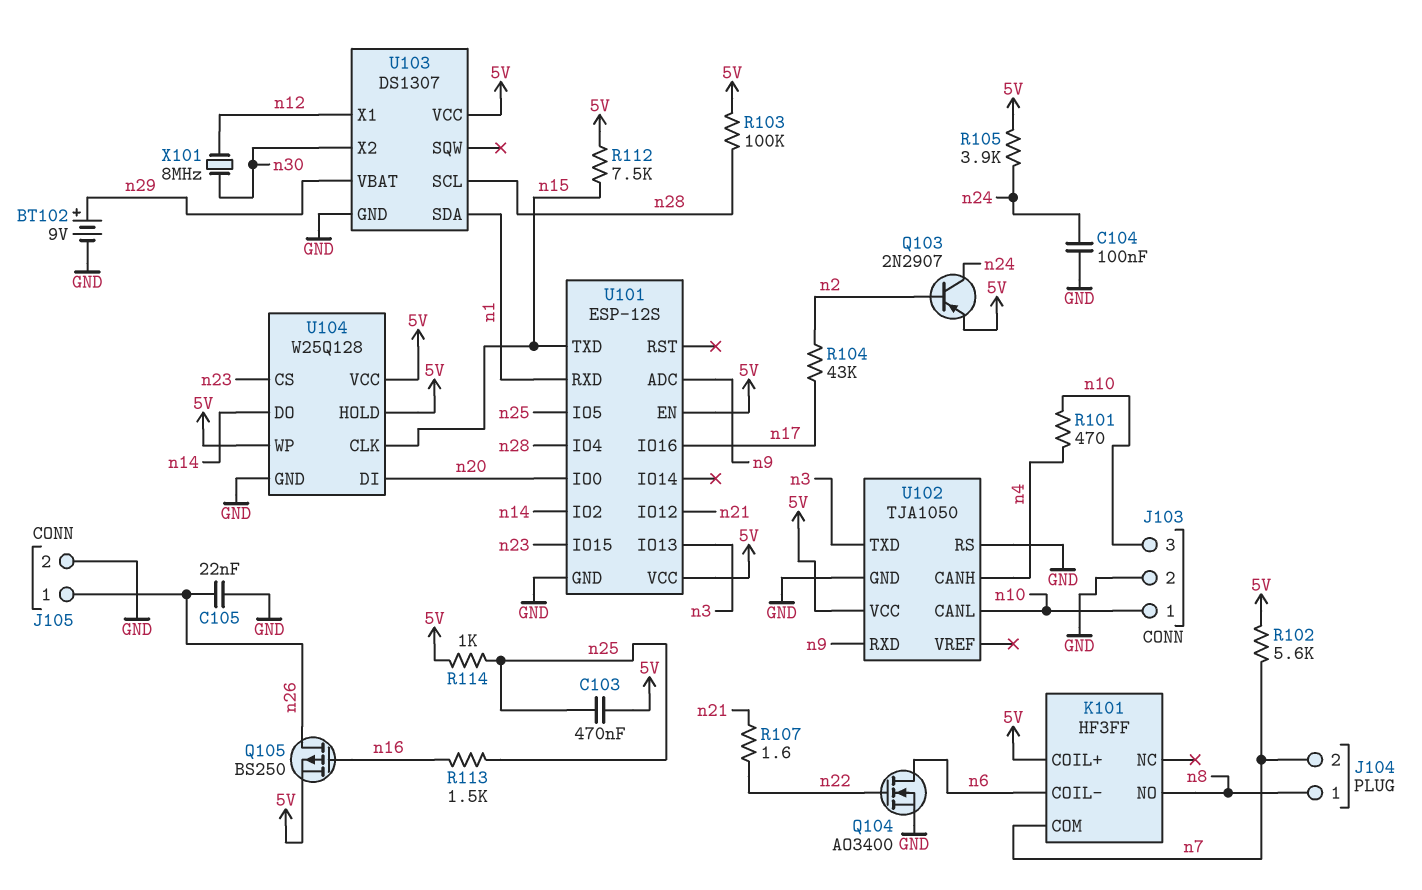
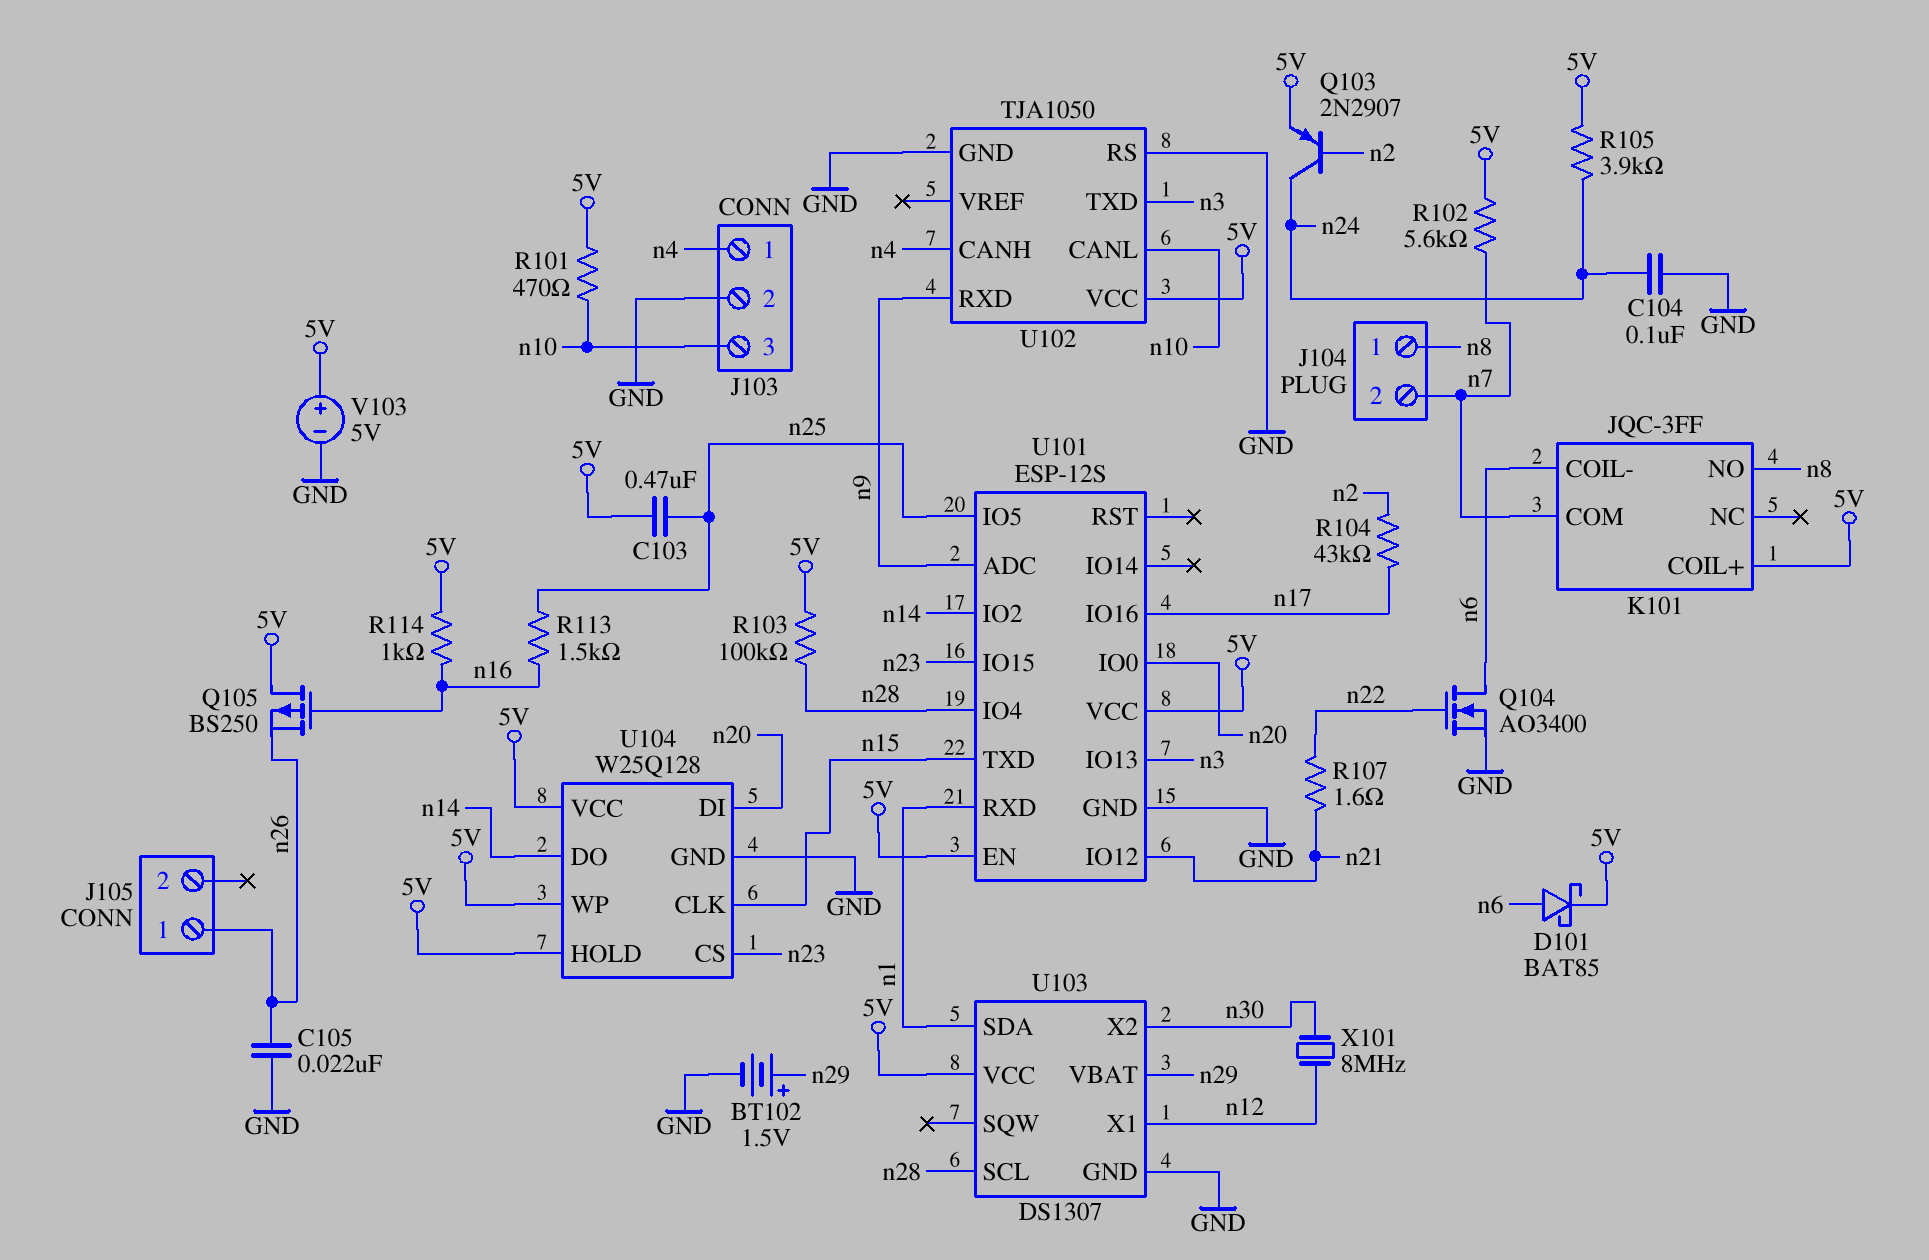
BT102: 9V (plus n29, minus GND) -> 1.5V (plus n29, minus GND)
D101: none -> schottky BAT85 (A n6, K 5V)
J103 pin 1: n10 -> n4
J105 pin 2: GND -> none
K101: HF3FF -> JQC-3FF
Q105: PMOS BS250 (G n16, D n26, S 5V) -> PMOS BS250 (G n16, D 5V, S n26)
R101: 470 (n4, n10) -> 470 (5V, n10)
R112: 7.5k (5V, n15) -> none
R114: 1k (5V, n25) -> 1k (5V, n16)
V103: none -> 5V (plus 5V, minus GND)

